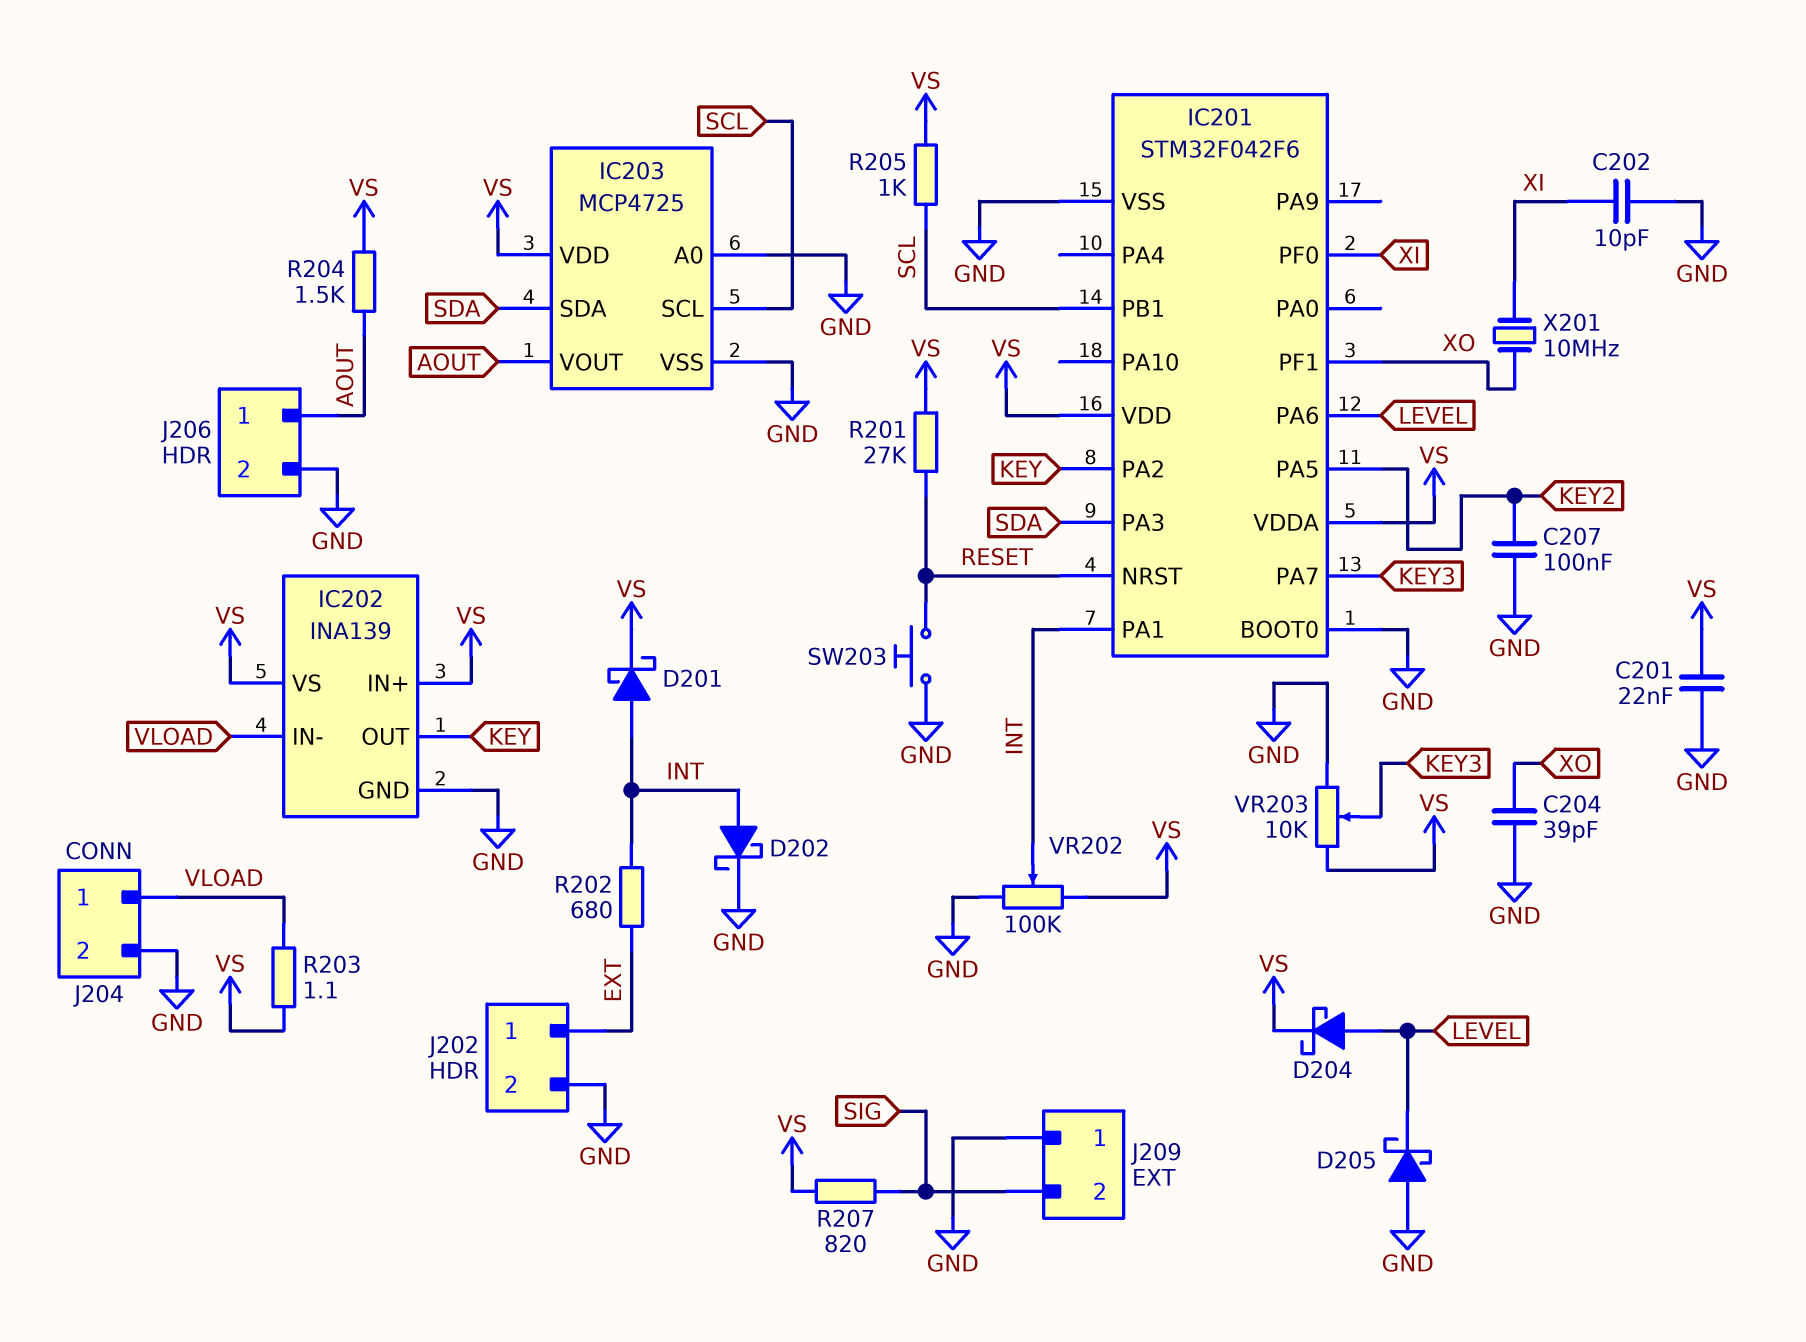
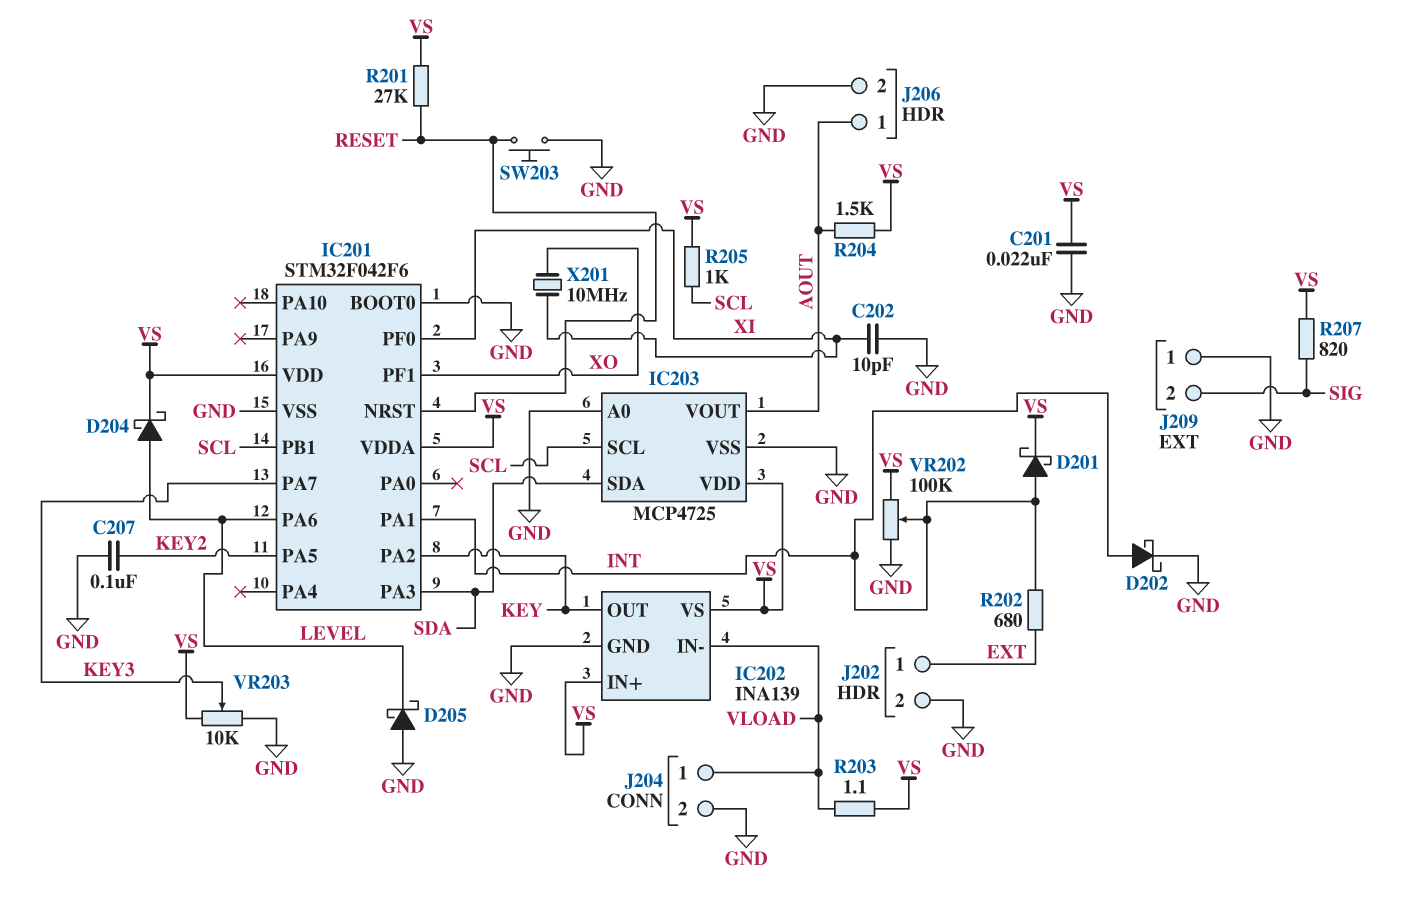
C204: 39pF (GND, XO) -> none

